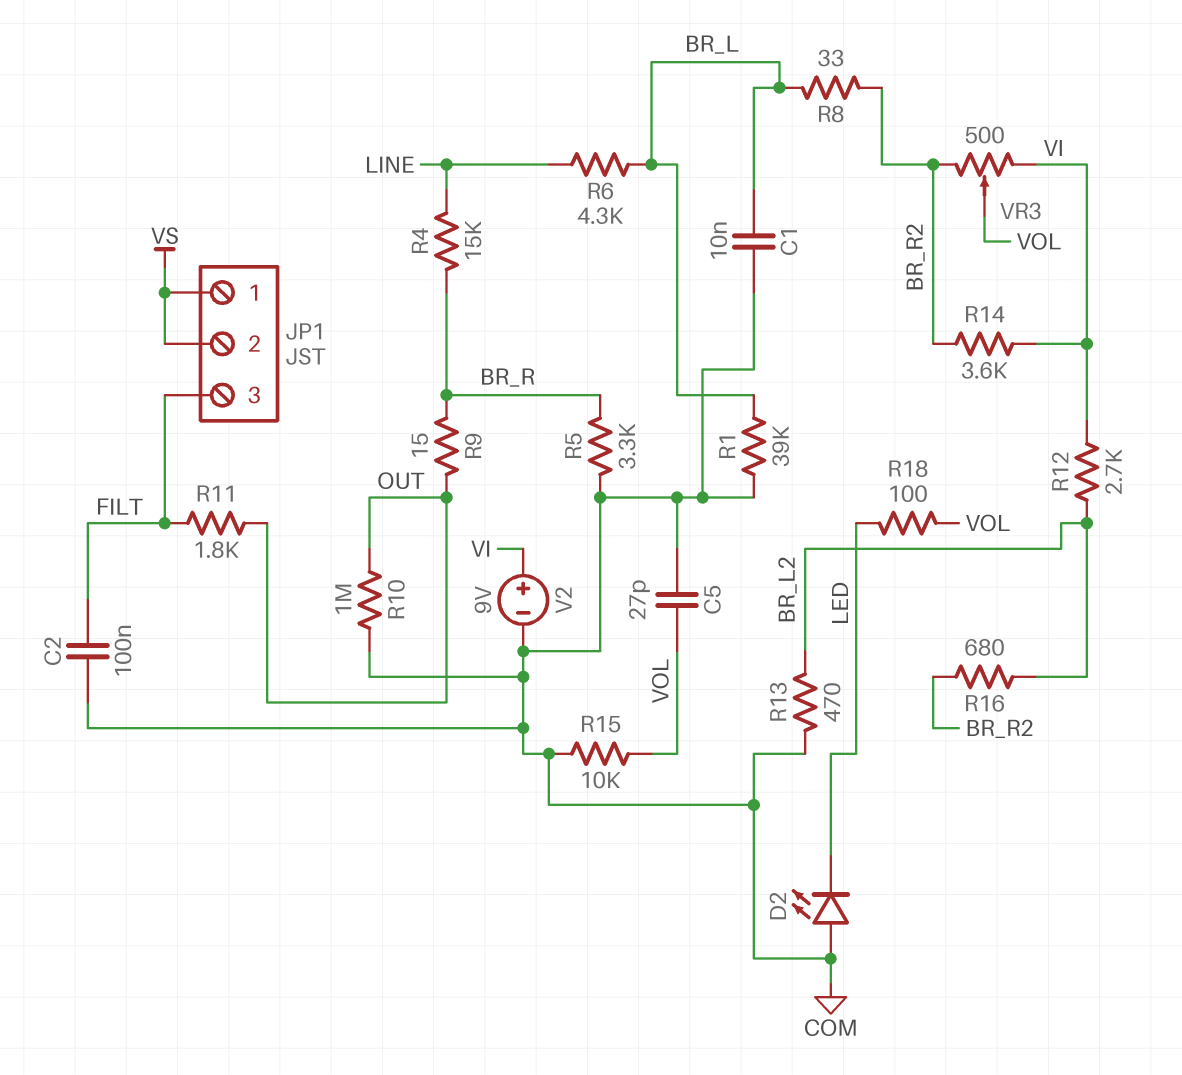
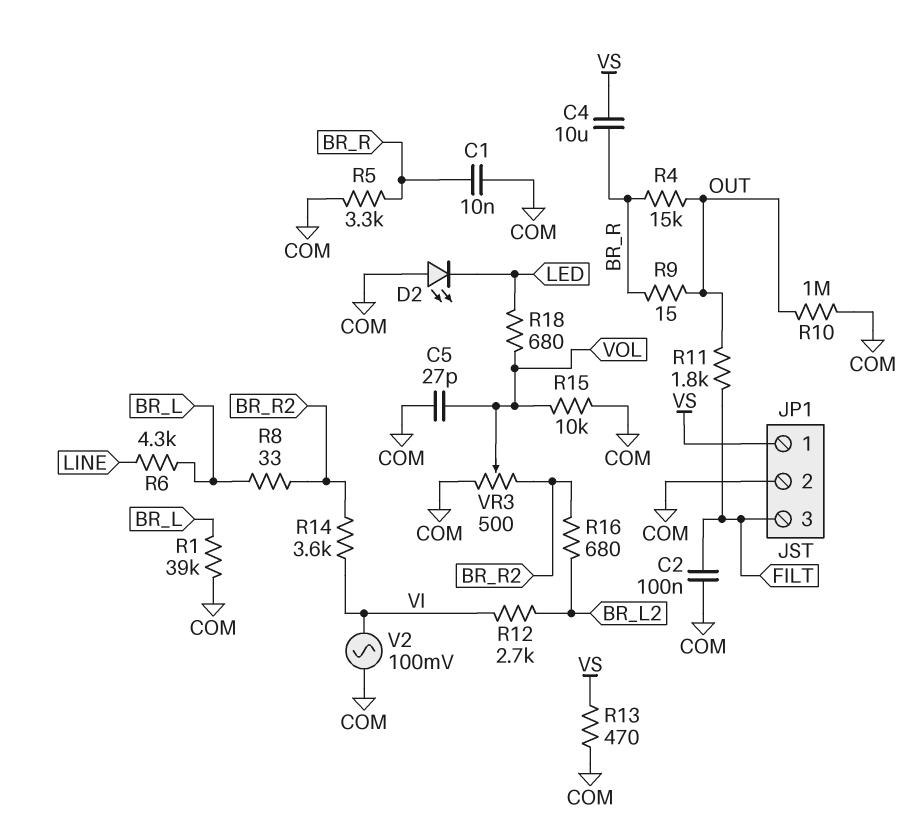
C1: 10nF (BR_L, COM) -> 10nF (BR_R, COM)
C4: none -> 10uF (BR_R, VS)
JP1 pin 2: VS -> COM
R4: 15k (BR_R, LINE) -> 15k (BR_R, OUT)
R13: 470 (BR_L2, COM) -> 470 (COM, VS)
R18: 100 (LED, VOL) -> 680 (LED, VOL)
V2: 9V (plus VI, minus COM) -> AC 100mV (COM, VI)
VR3: 500 (BR_R2, VI, wiper VOL) -> 500 (BR_R2, COM, wiper VOL)

